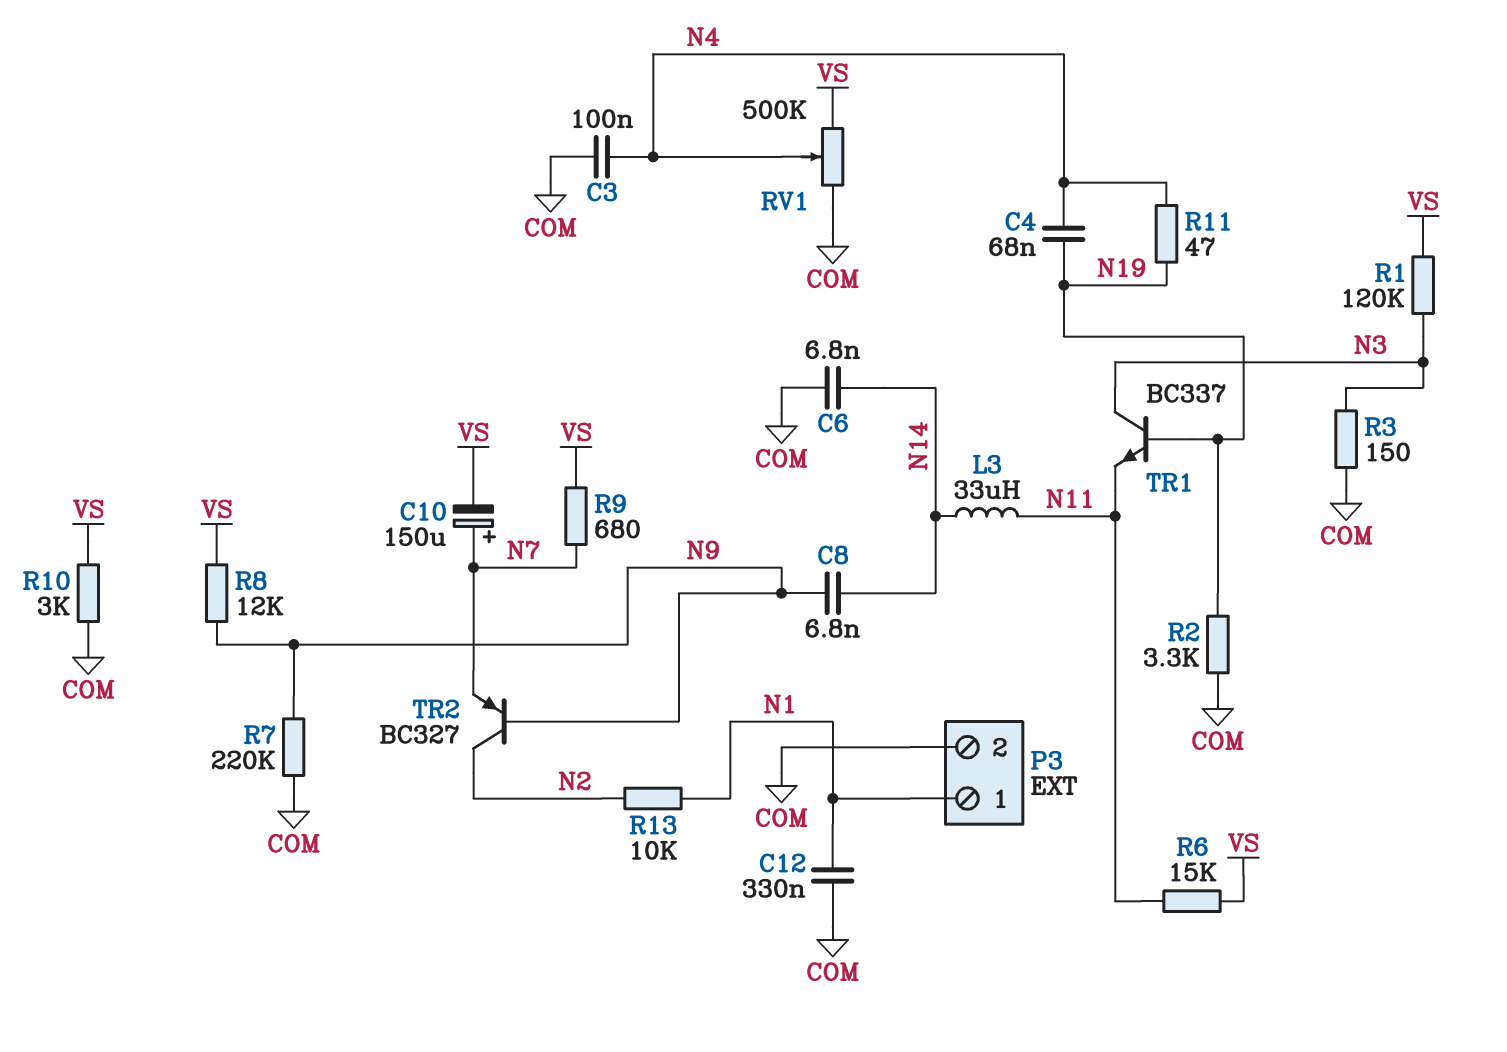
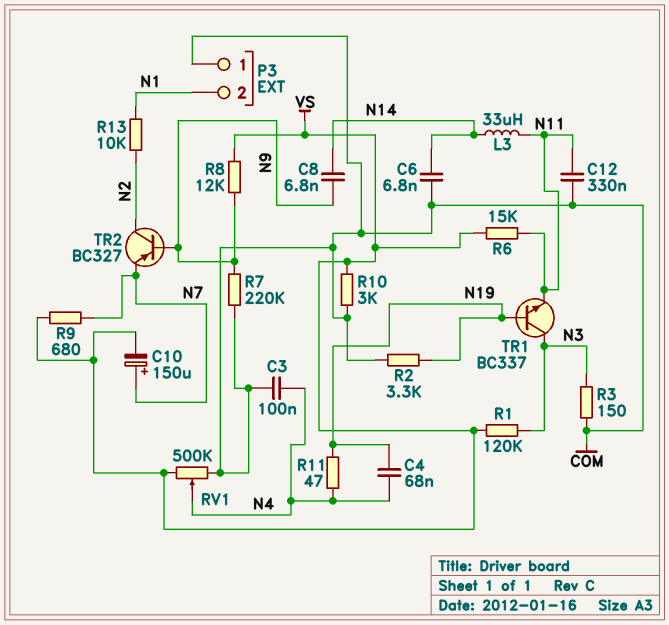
C12: 330nF (COM, N1) -> 330nF (COM, N11)
P3 pin 1: N1 -> COM
P3 pin 2: COM -> N1

